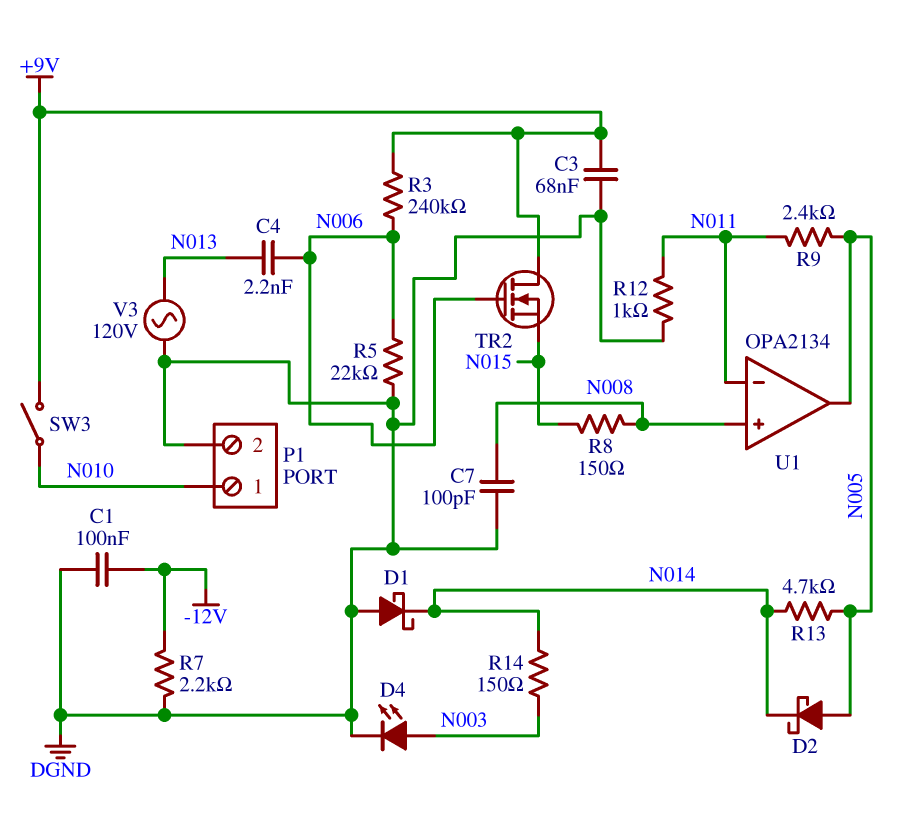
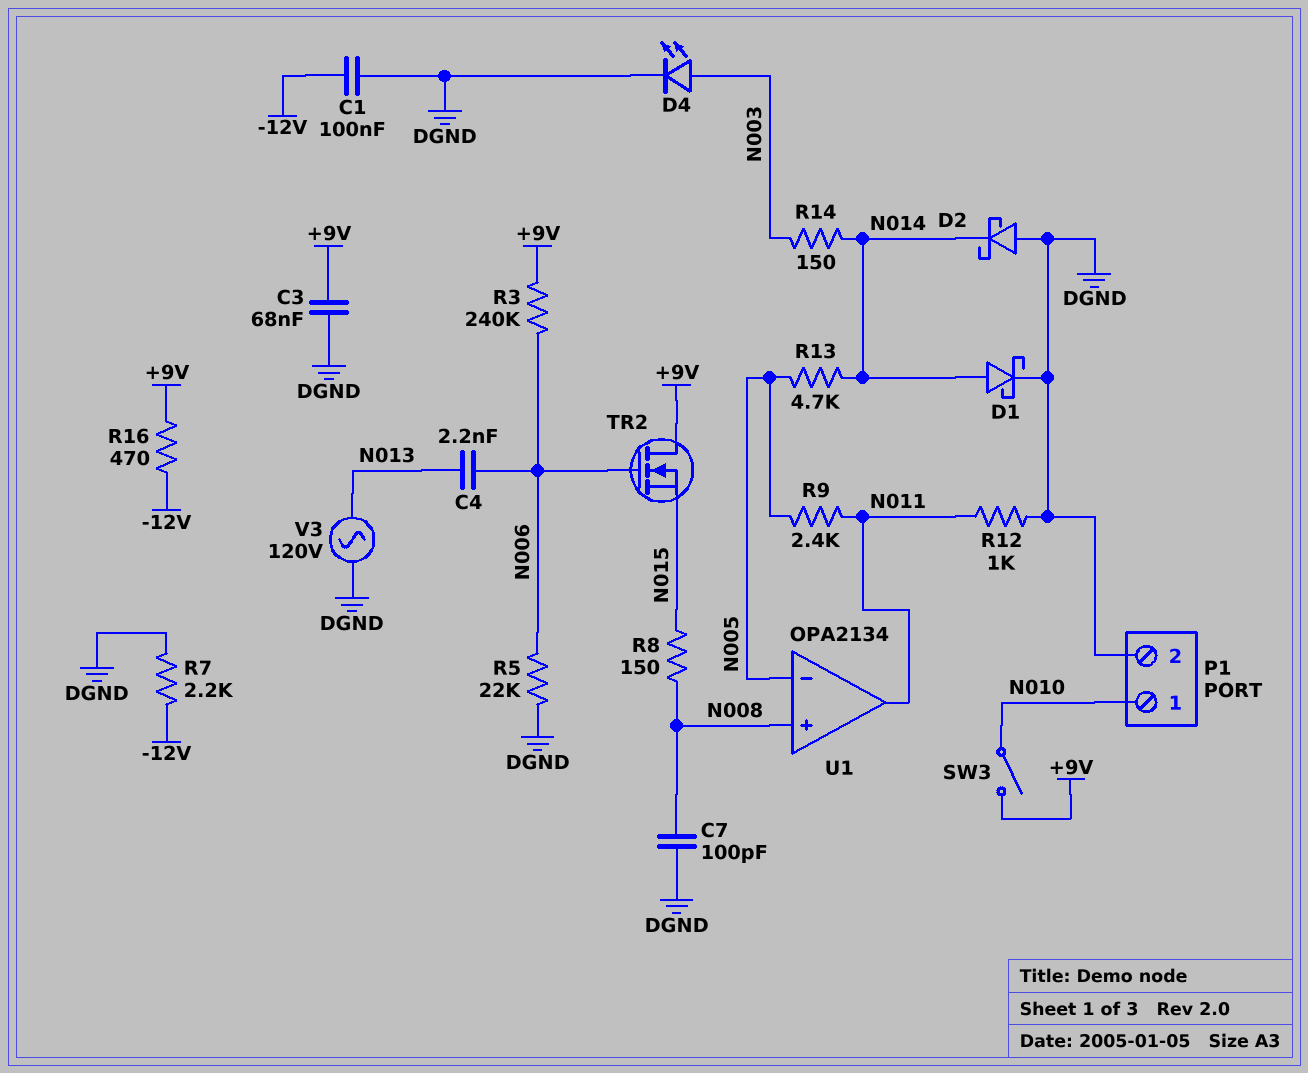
D1: schottky (A DGND, K N014) -> schottky (A N014, K DGND)
D2: schottky (A N005, K N014) -> schottky (A DGND, K N014)
R16: none -> 470 (+9V, -12V)
U1 pin in-: N011 -> N005
U1 pin out: N005 -> N011

